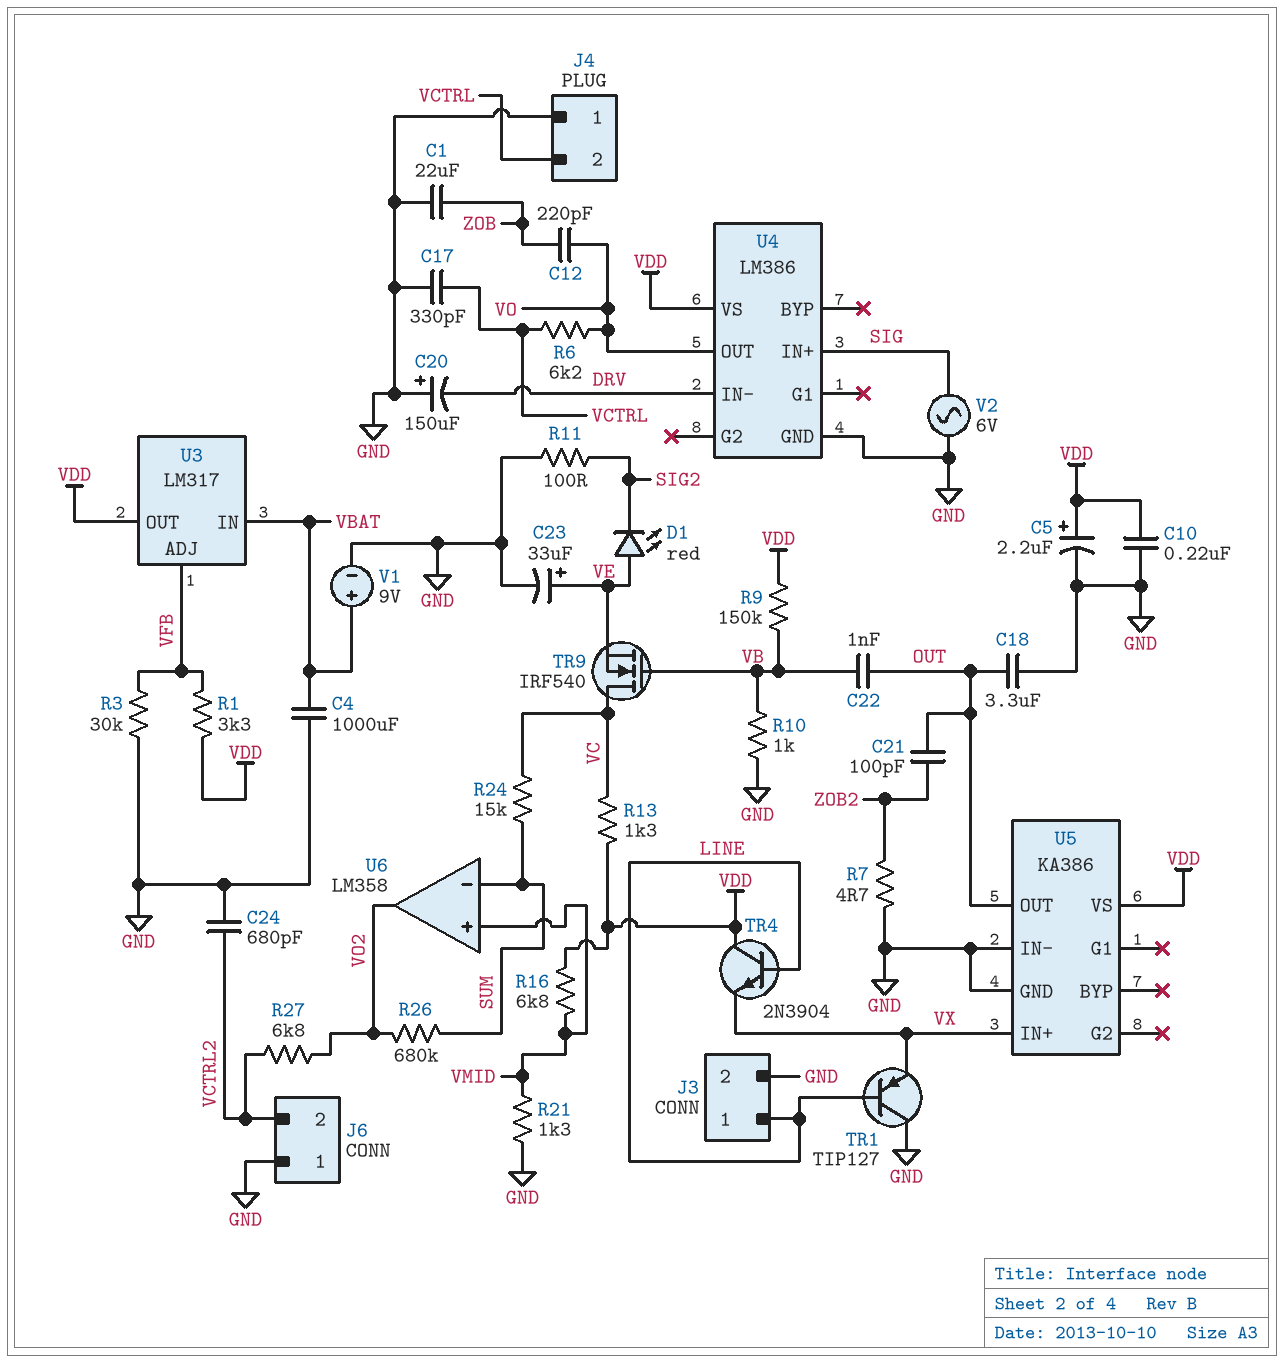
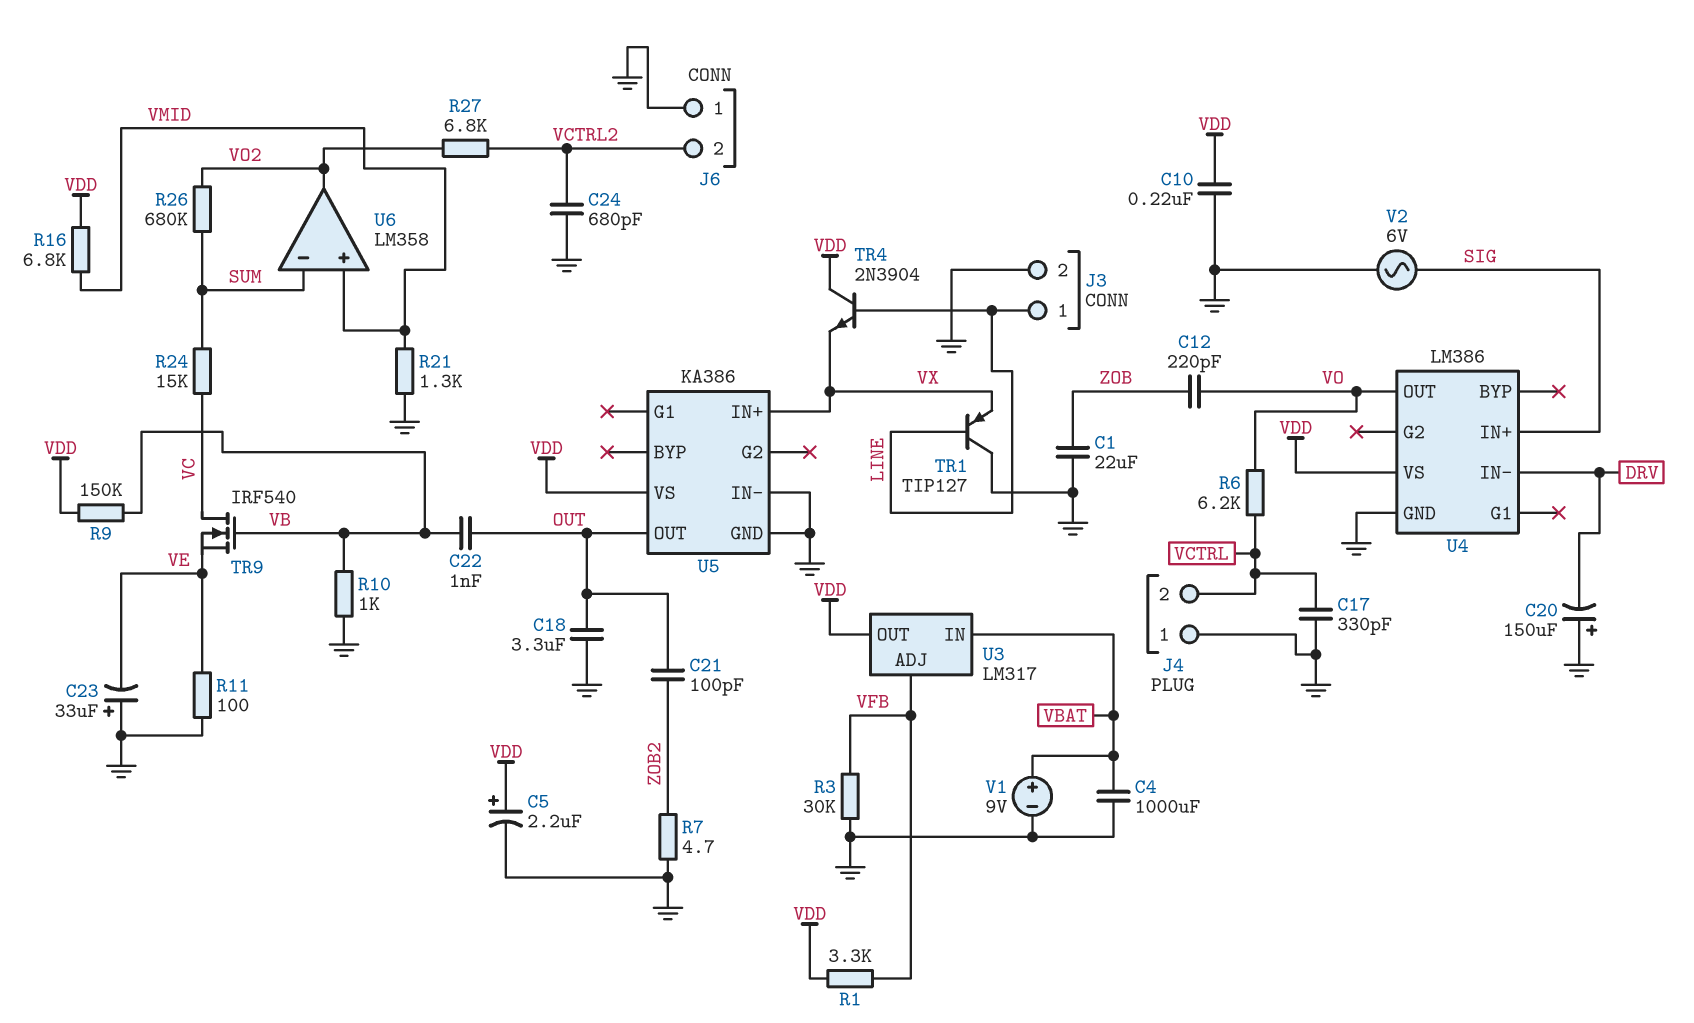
C23: 33uF (plus VE, minus GND) -> 33uF (plus GND, minus VE)
D1: LED red (A VE, K SIG2) -> none
R11: 100 (GND, SIG2) -> 100 (GND, VE)
R13: 1.3k (VC, VDD) -> none

